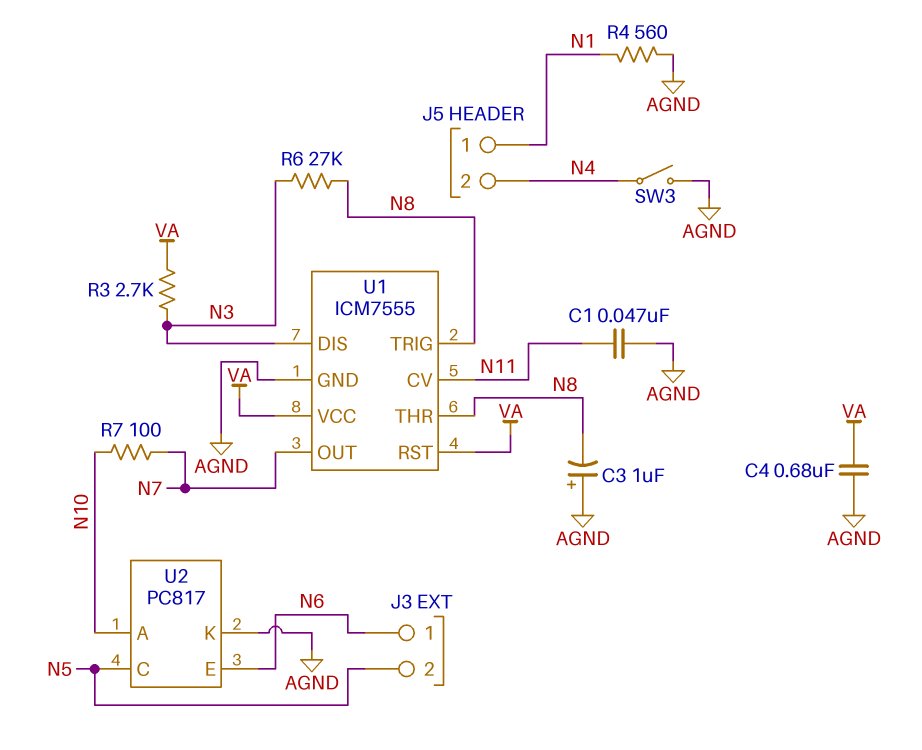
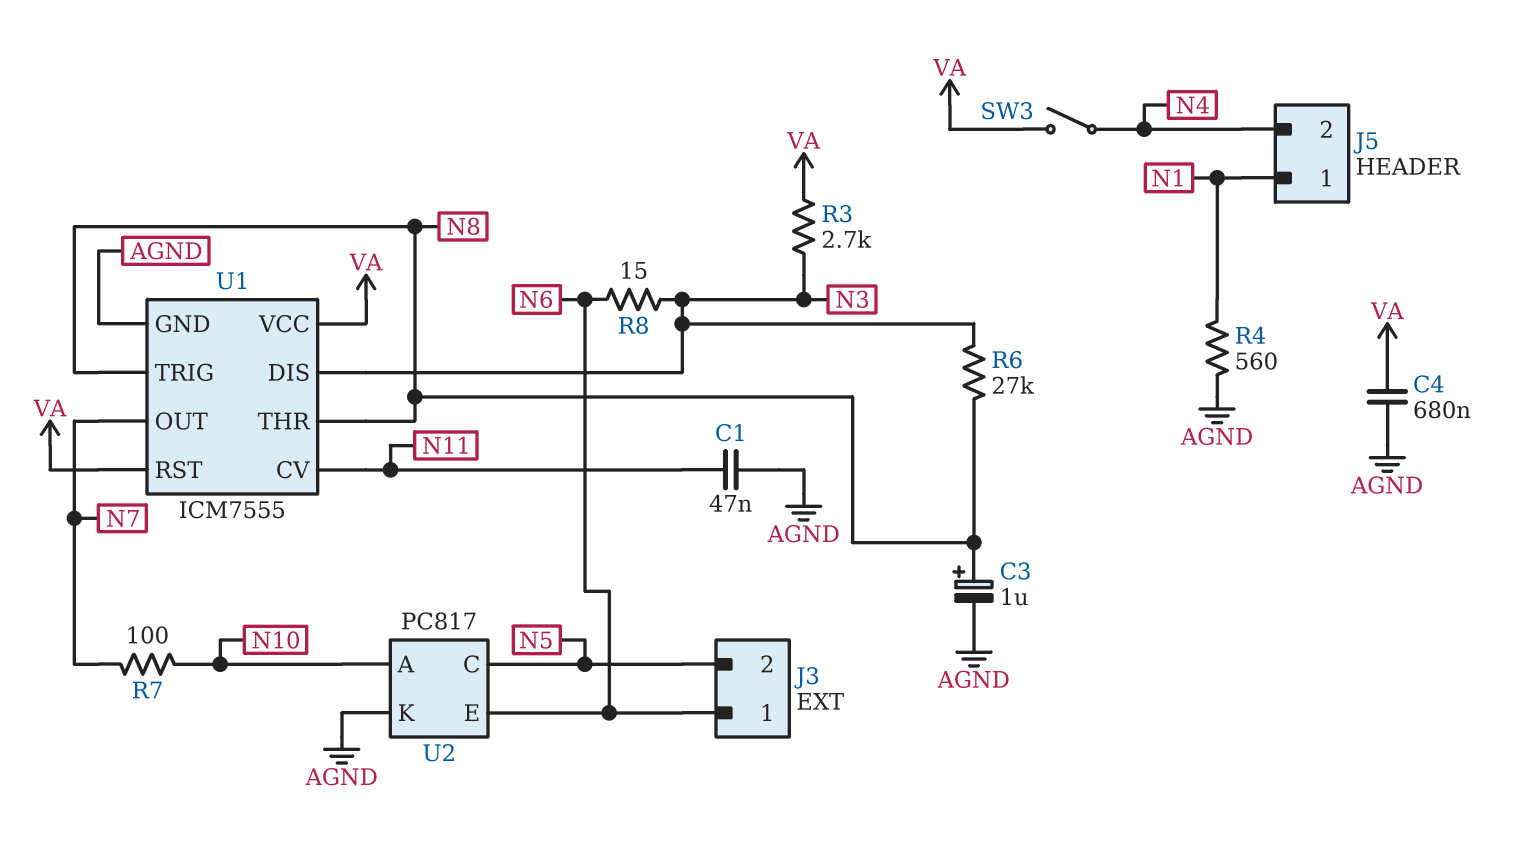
C3: 1uF (plus AGND, minus N8) -> 1uF (plus N8, minus AGND)
R8: none -> 15 (N3, N6)
SW3: switch (AGND, N4) -> switch (N4, VA)

